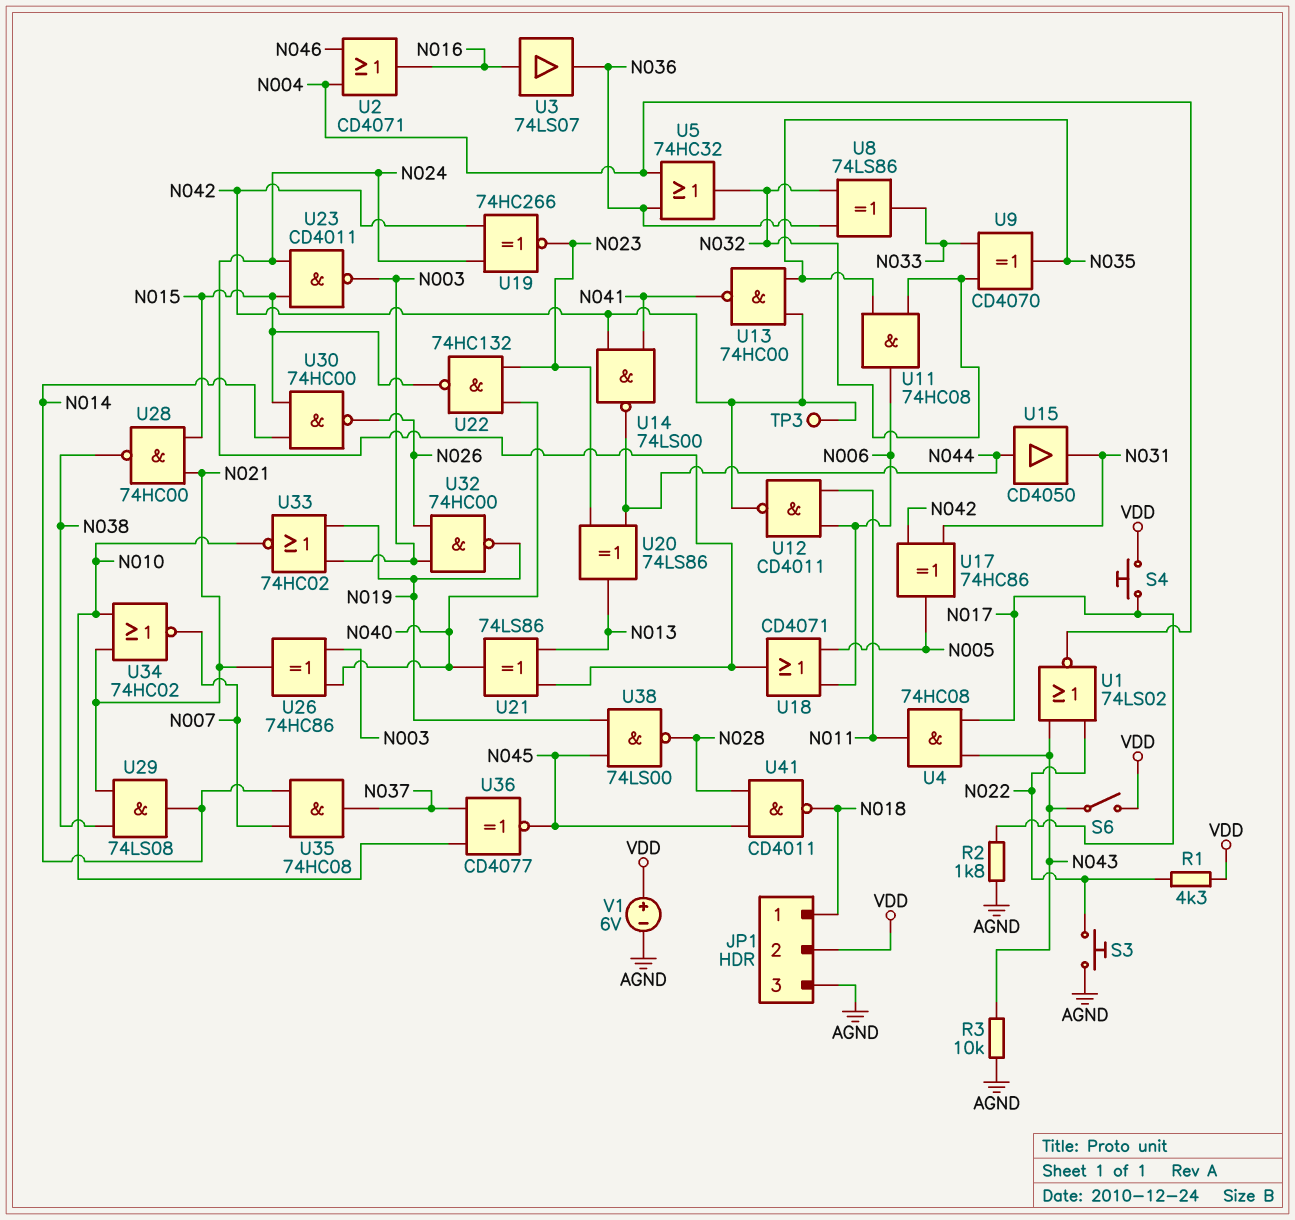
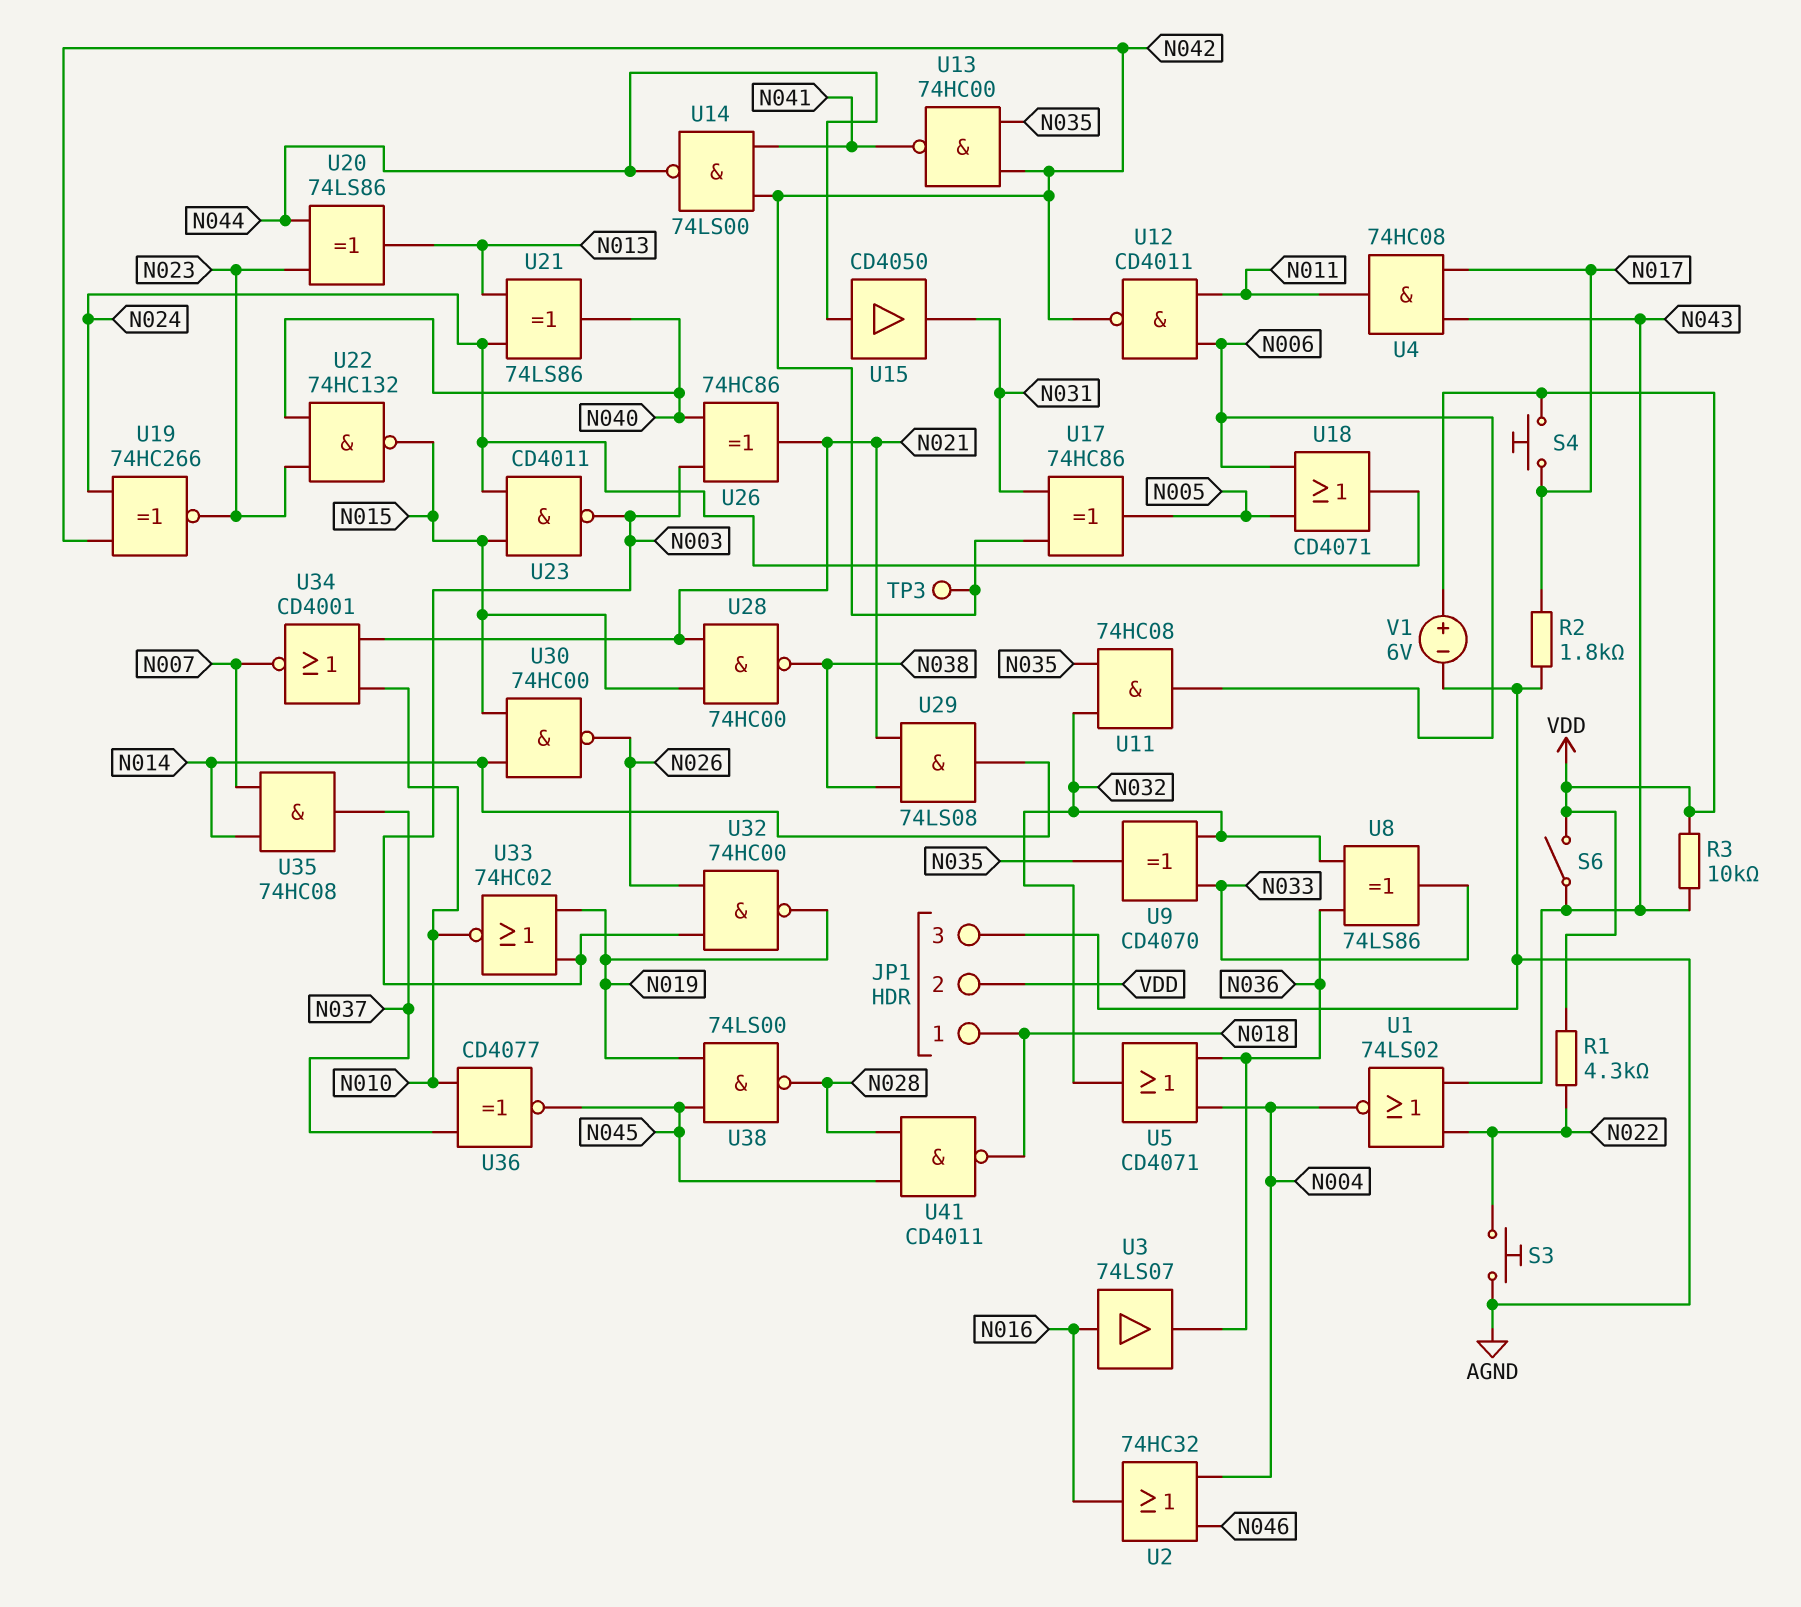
R3: 10k (AGND, N043) -> 10k (N043, VDD)
U2: OR CD4071 (in N004, in N046, out N016) -> OR 74HC32 (in N004, in N046, out N016)
U5: OR 74HC32 (in N004, in N036, out N032) -> OR CD4071 (in N004, in N036, out N032)
U34: NOR 74HC02 (in N010, in N021, out N007) -> NOR CD4001 (in N010, in N021, out N007)

